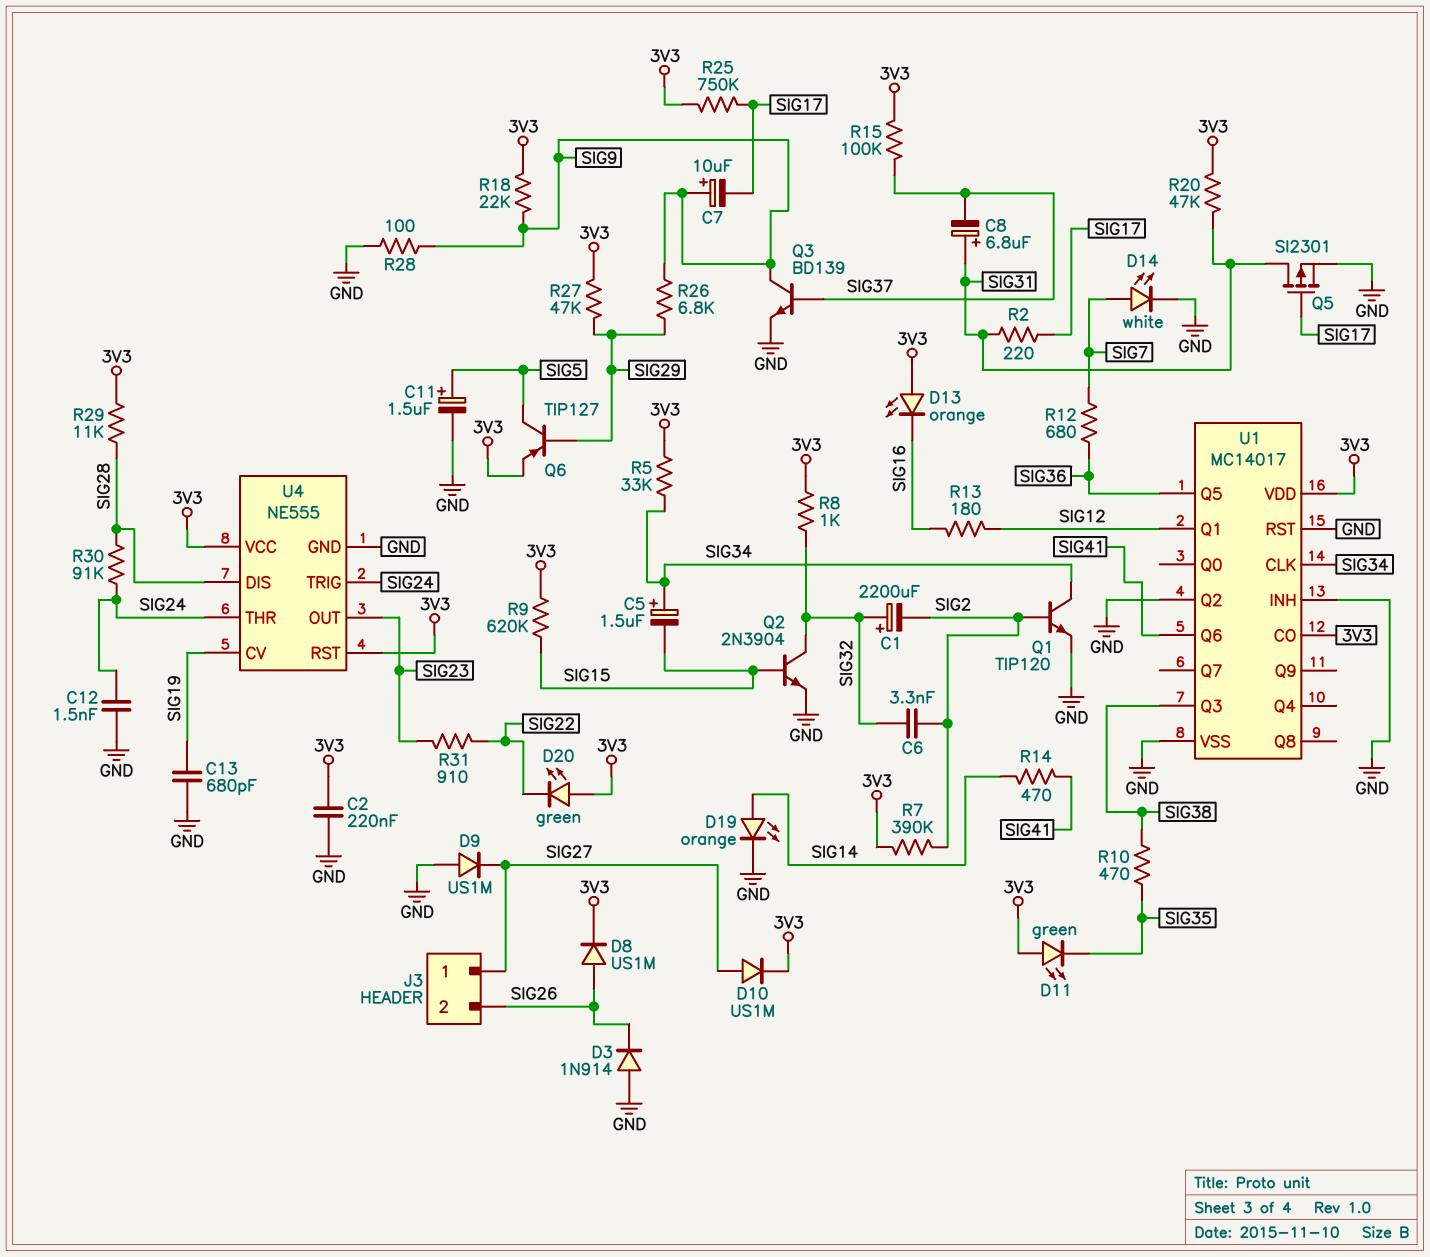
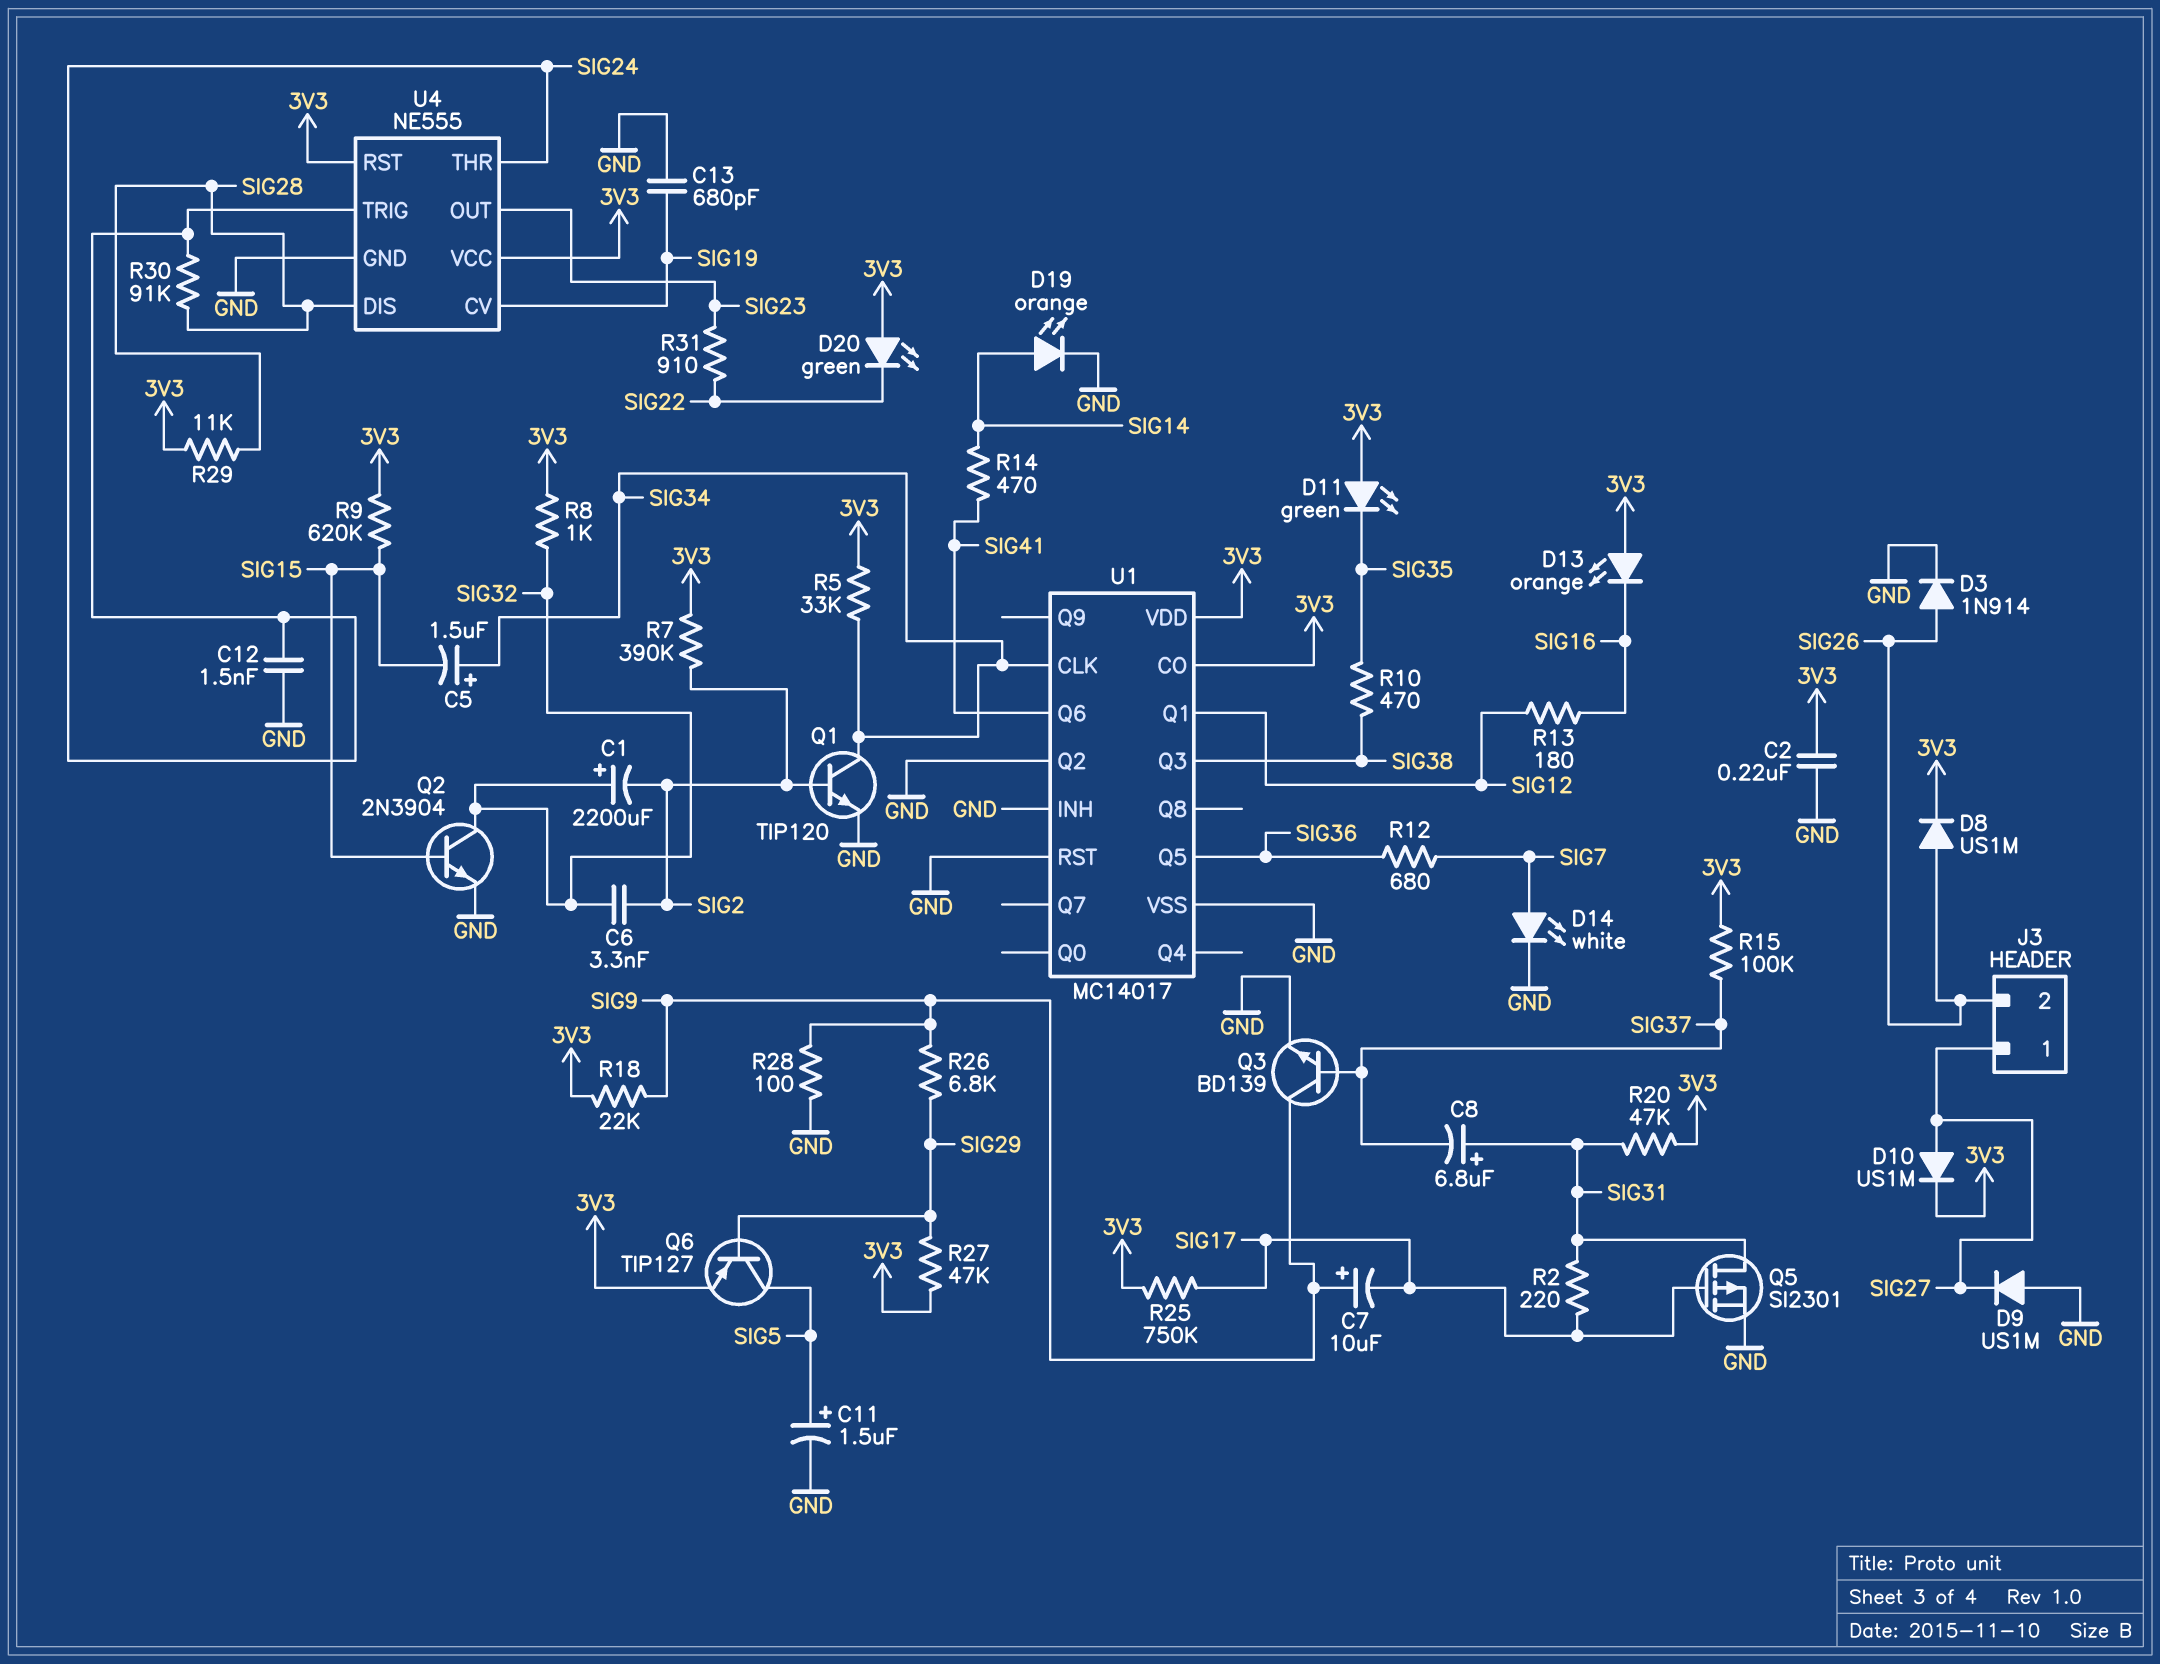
D3: diode 1N914 (A GND, K SIG26) -> diode 1N914 (A SIG26, K GND)

